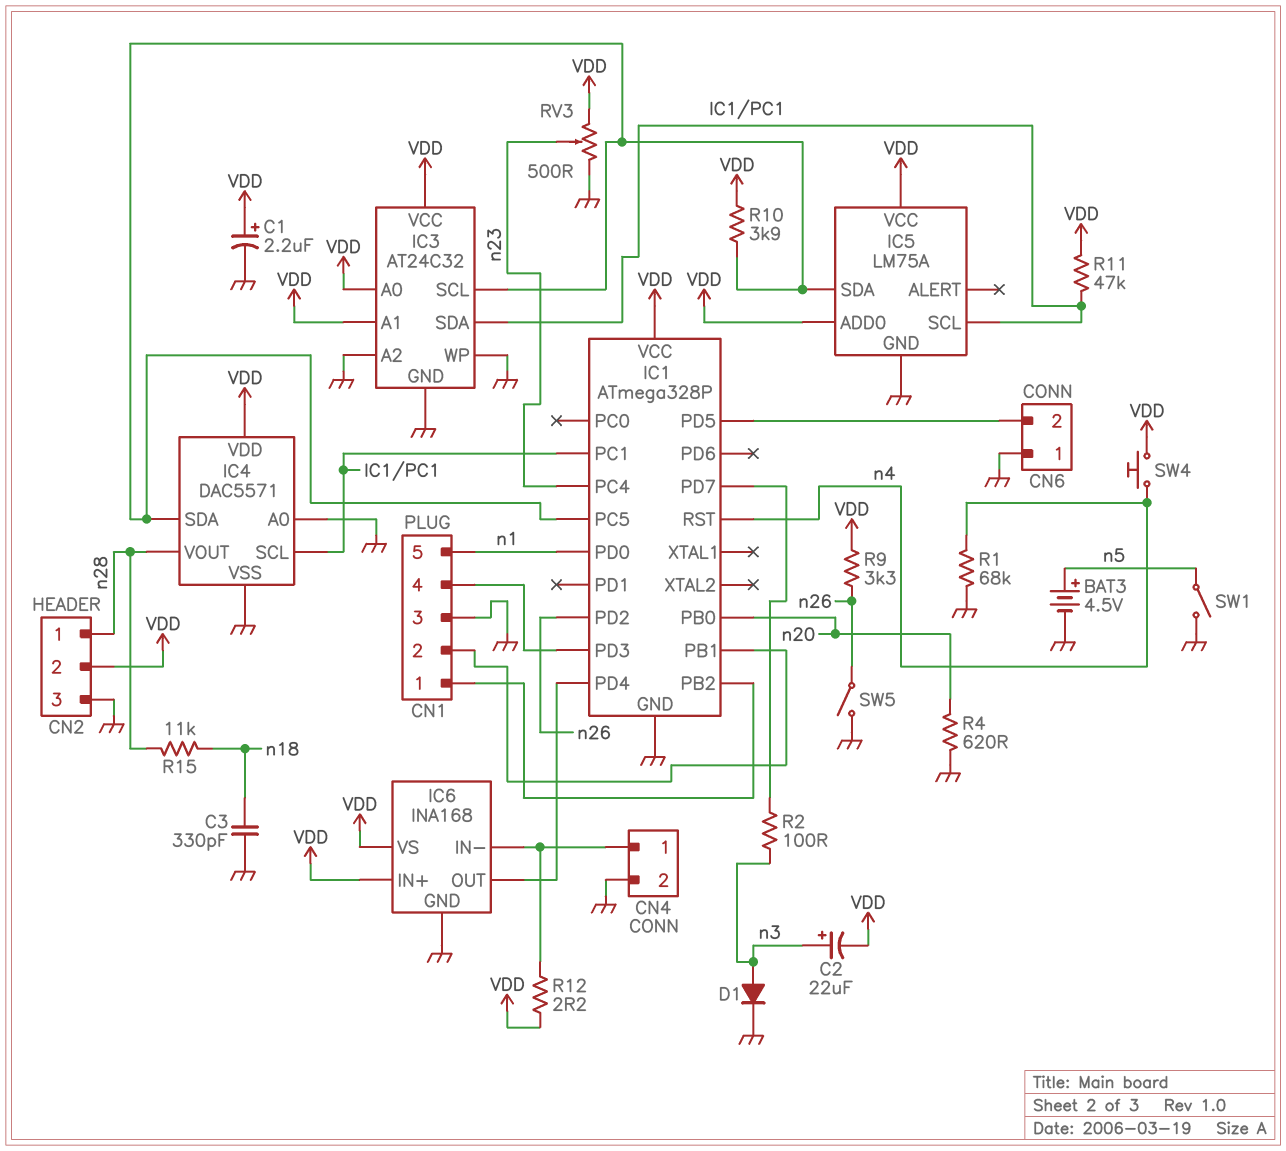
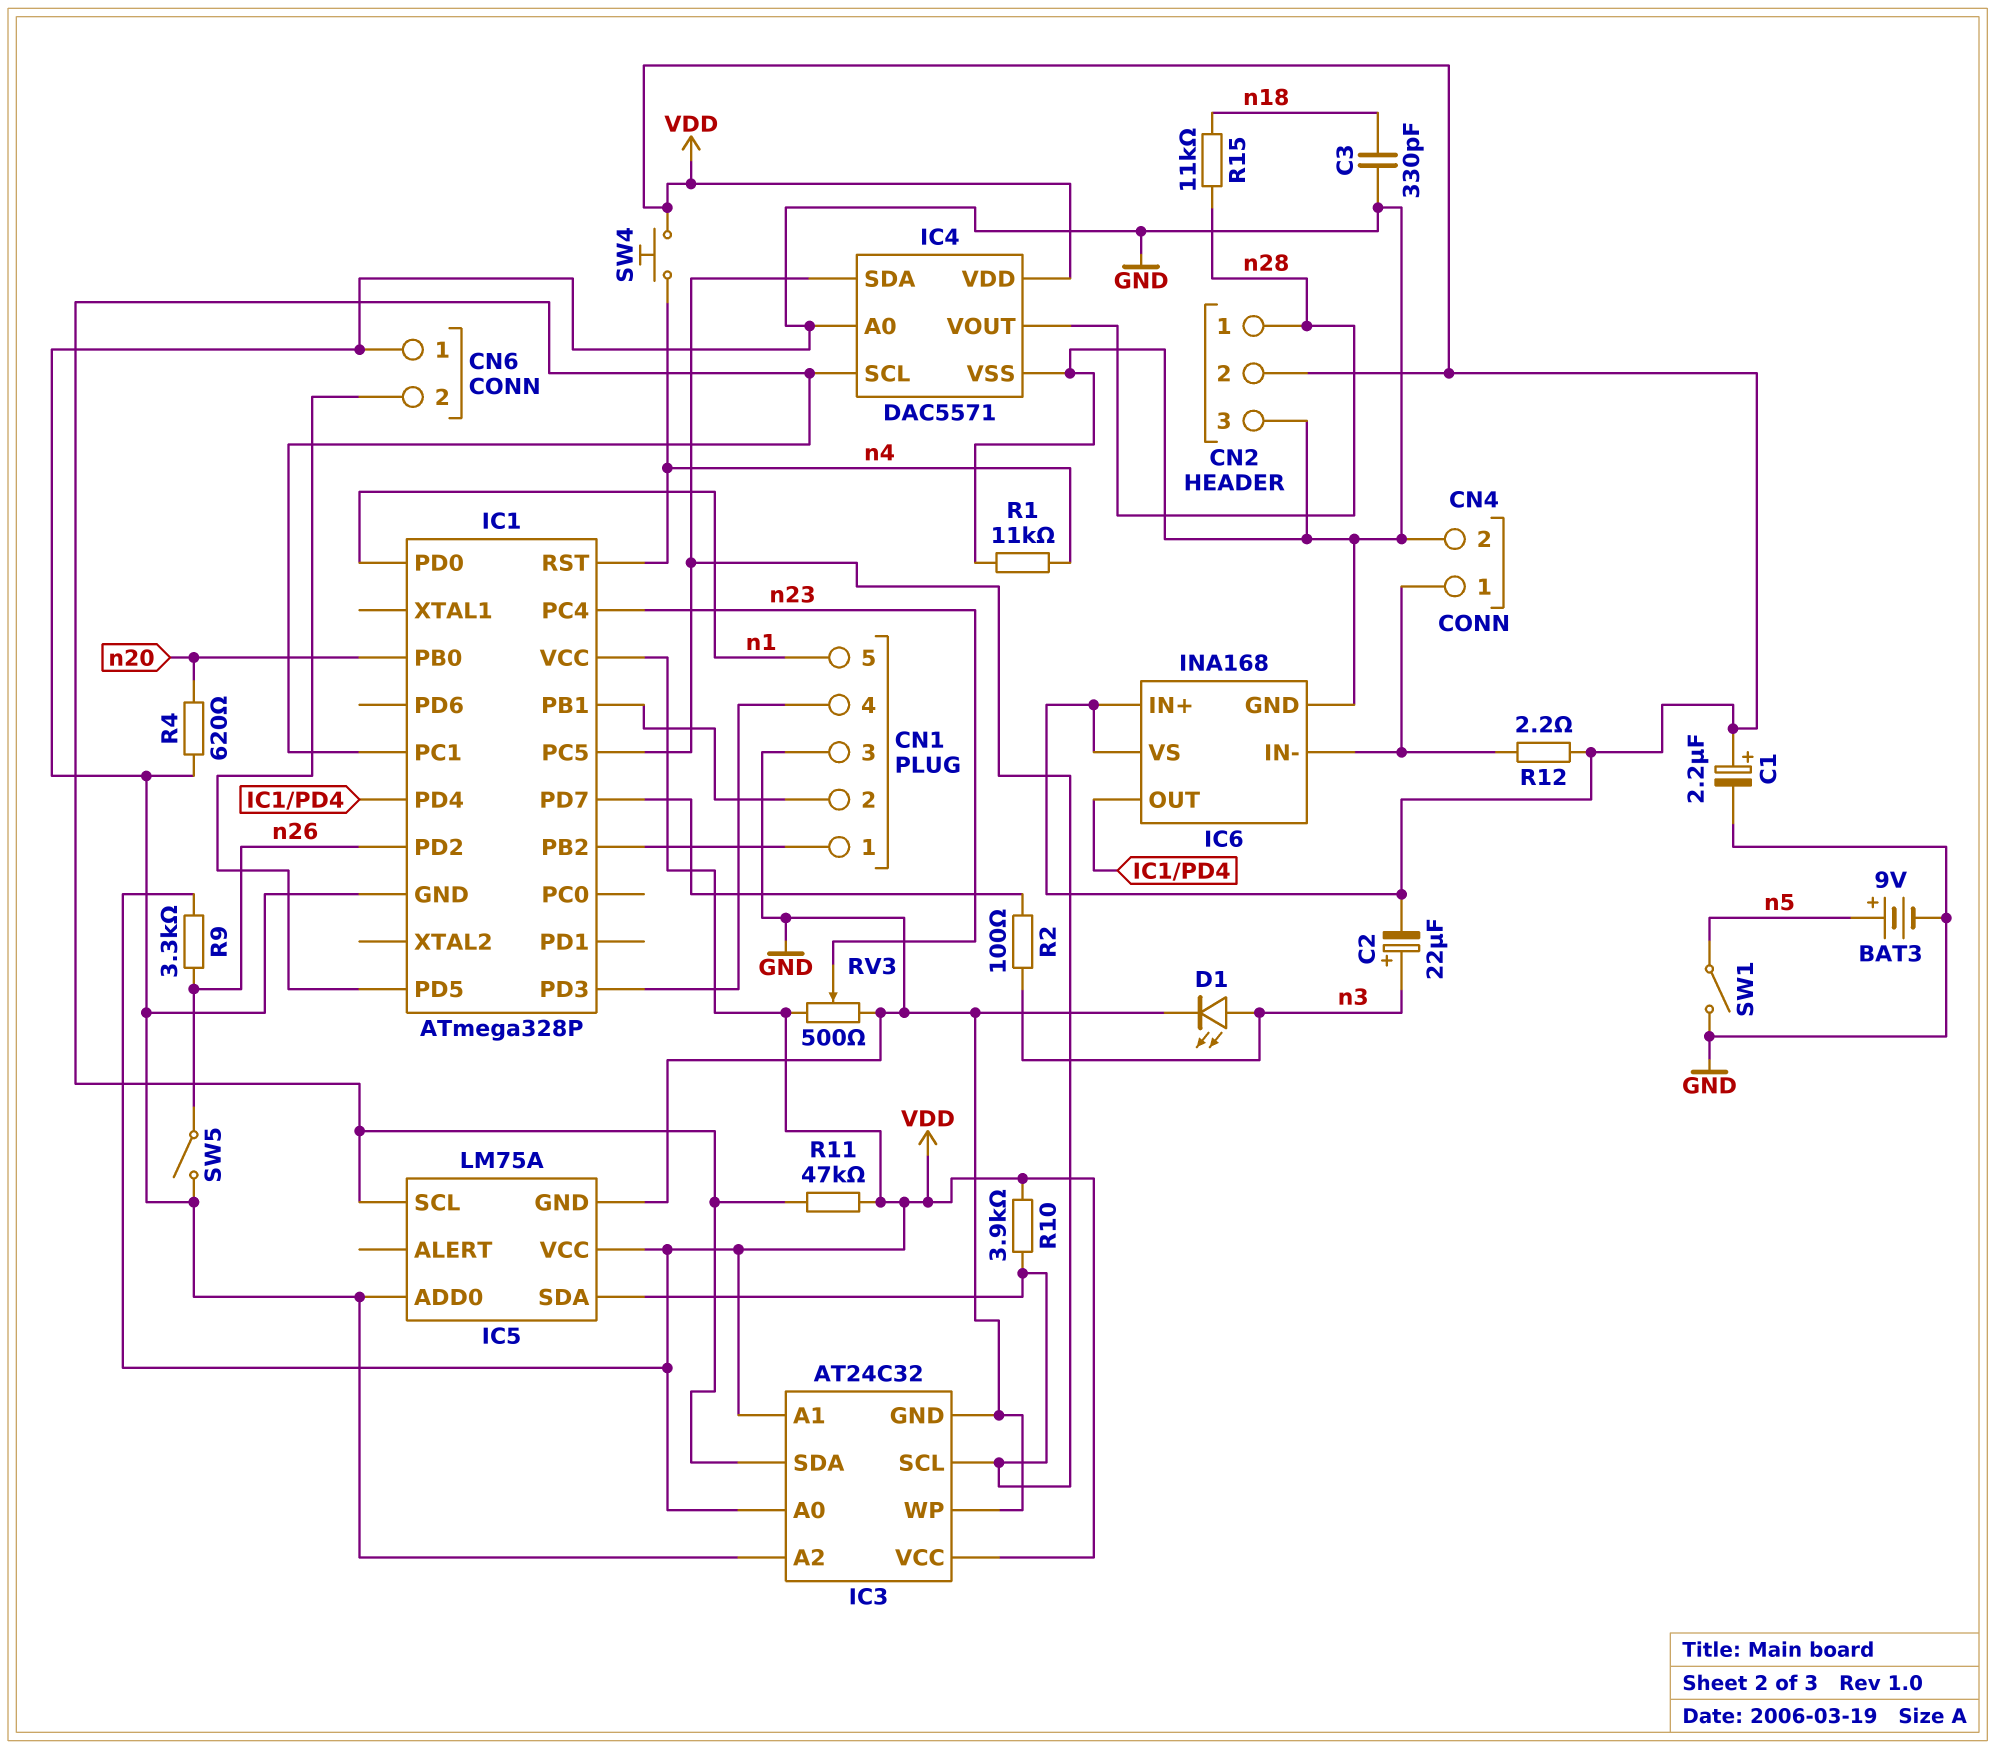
BAT3: 4.5V (plus n5, minus GND) -> 9V (plus n5, minus GND)
D1: diode (A n3, K GND) -> LED (A n3, K GND)
IC5 pin ADD0: VDD -> GND
R1: 68k (GND, n4) -> 11k (GND, n4)

